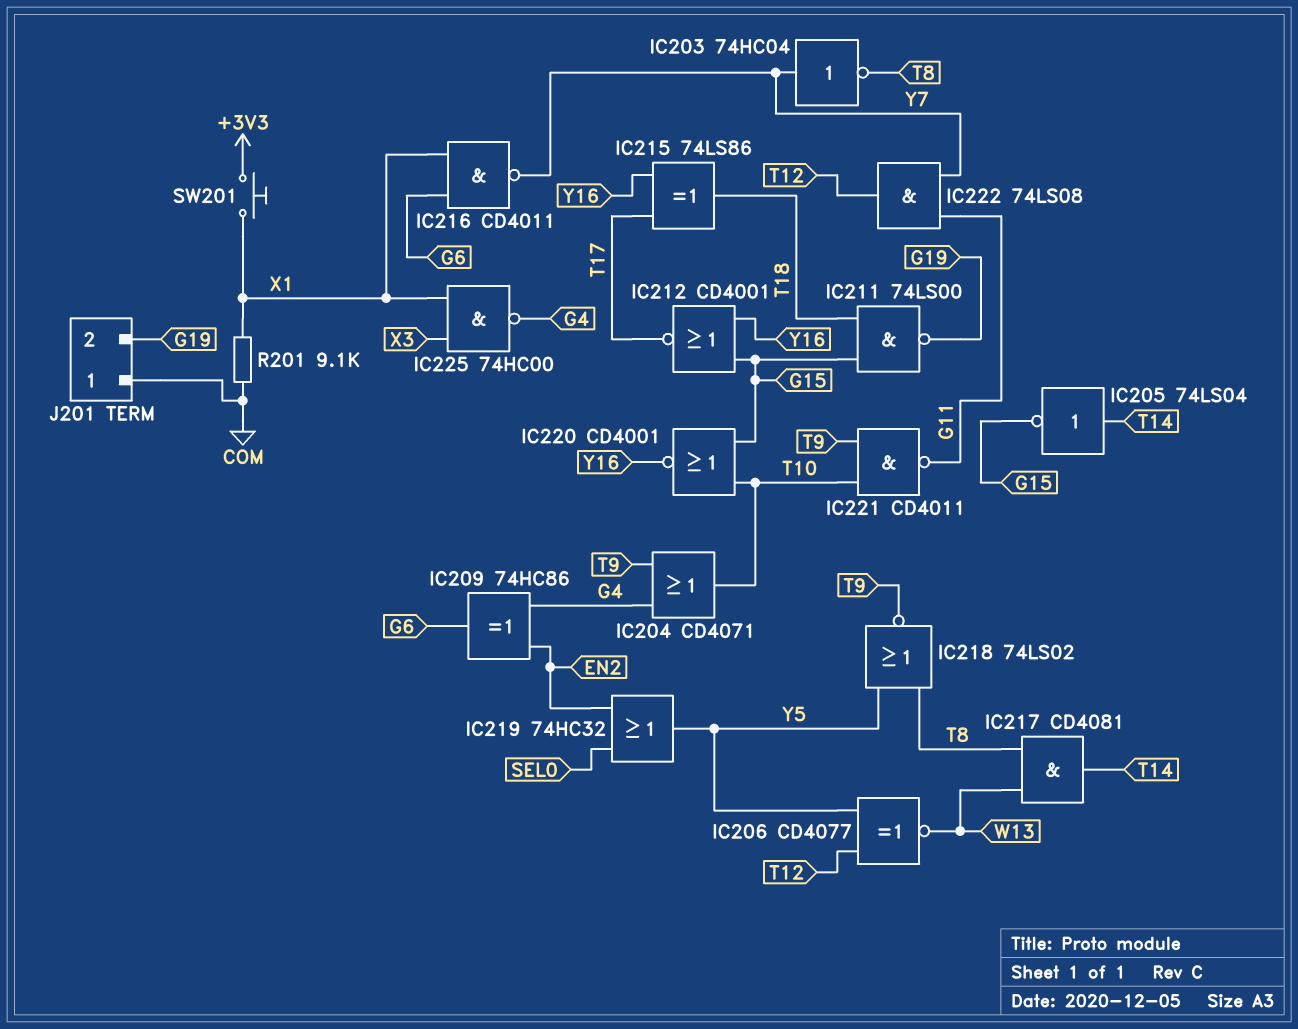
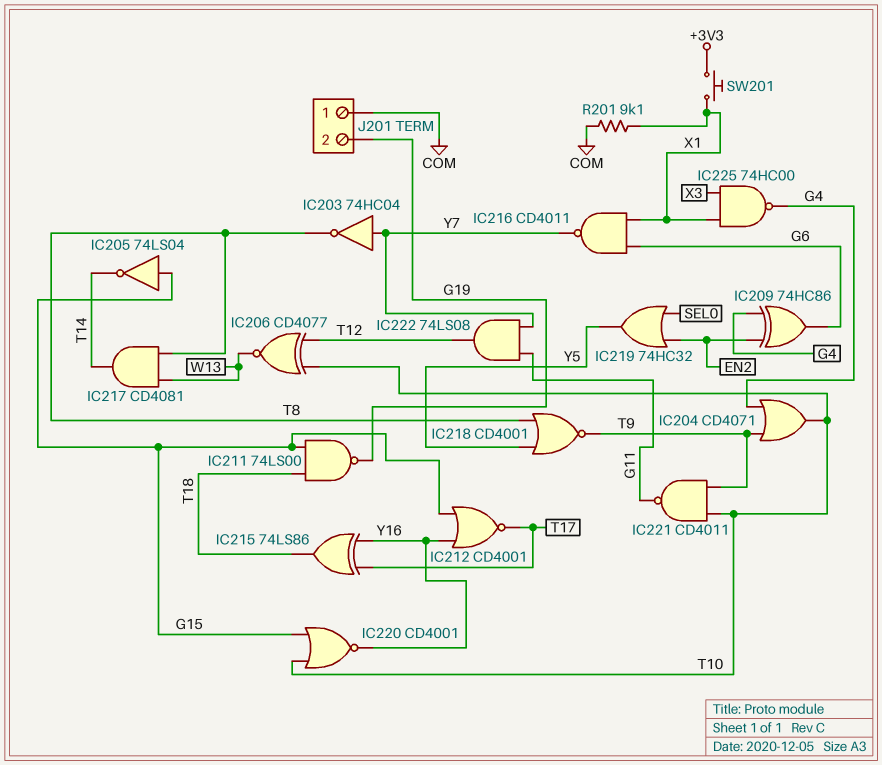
IC205: NOT 74LS04 (in T14, out G15) -> NOT 74LS04 (in G15, out T14)
IC206: XNOR CD4077 (in T12, in Y5, out W13) -> XNOR CD4077 (in T10, in T12, out W13)
IC218: NOR 74LS02 (in T8, in Y5, out T9) -> NOR CD4001 (in T8, in Y5, out T9)

